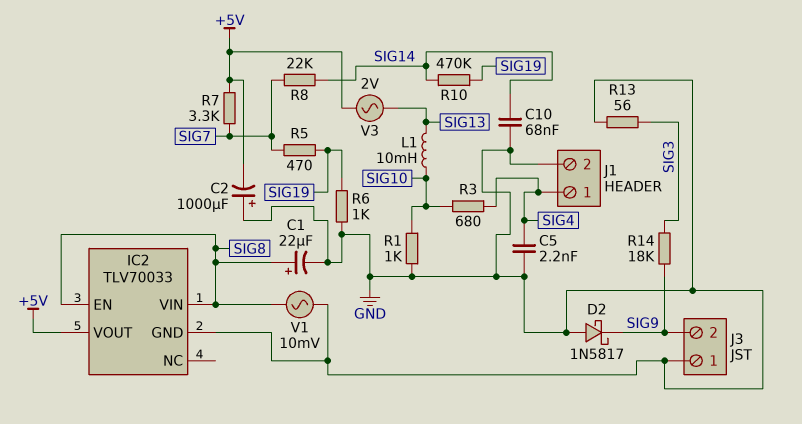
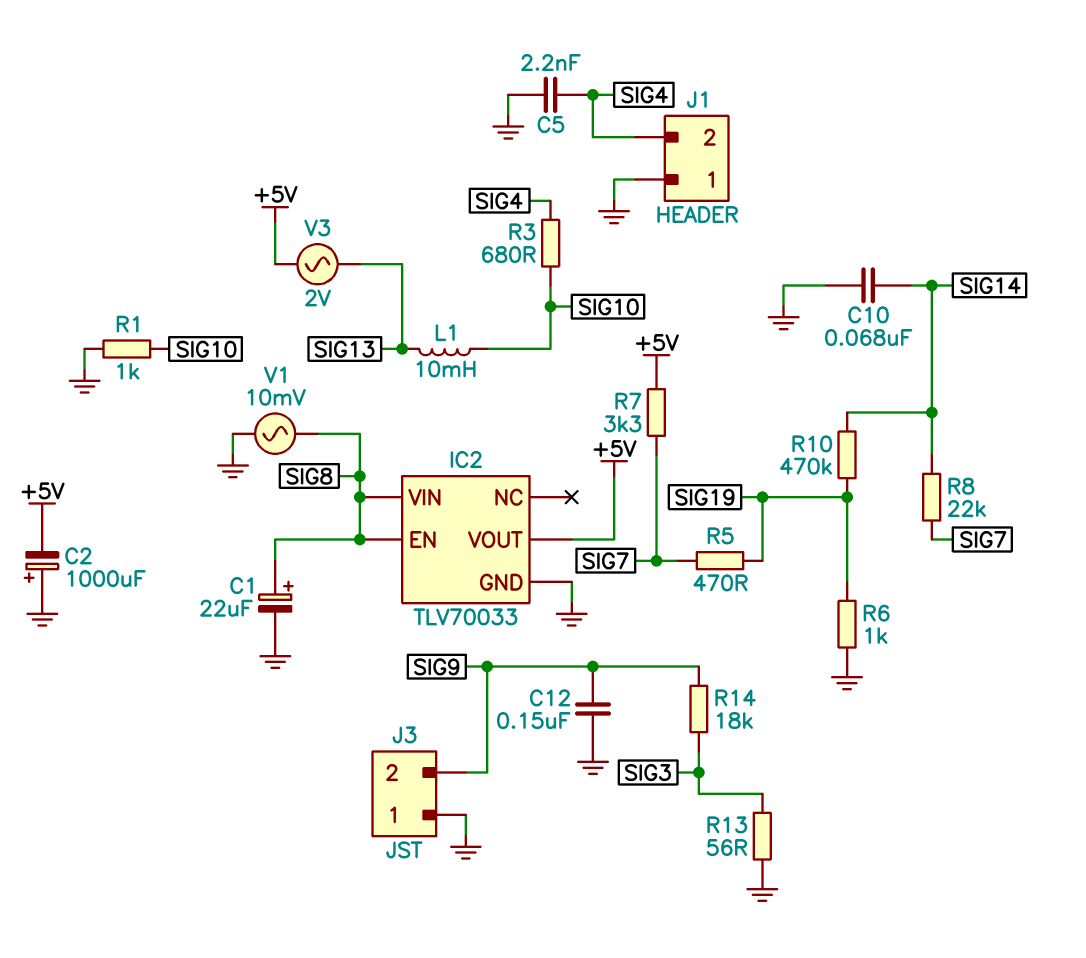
C12: none -> 150nF (GND, SIG9)
D2: schottky 1N5817 (A GND, K SIG9) -> none
J1 pin 1: SIG4 -> GND
J1 pin 2: GND -> SIG4

